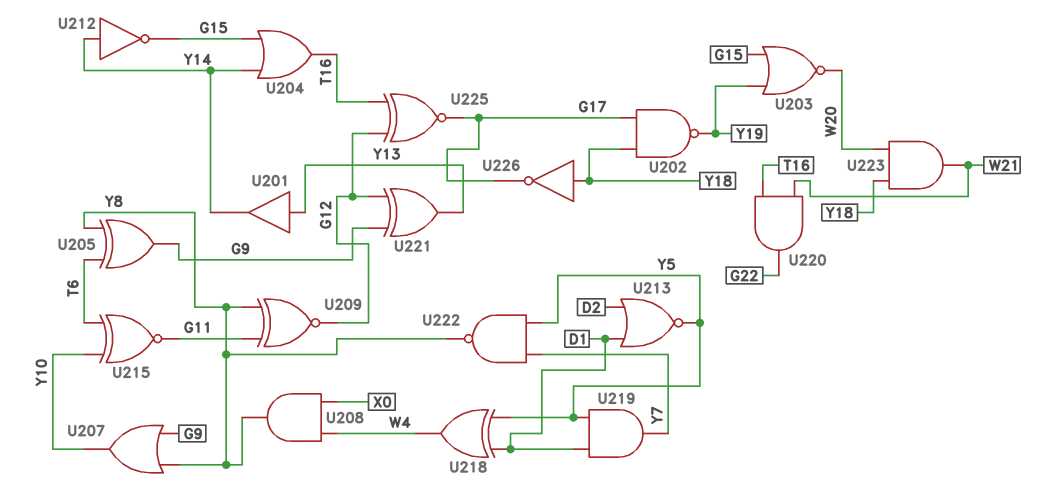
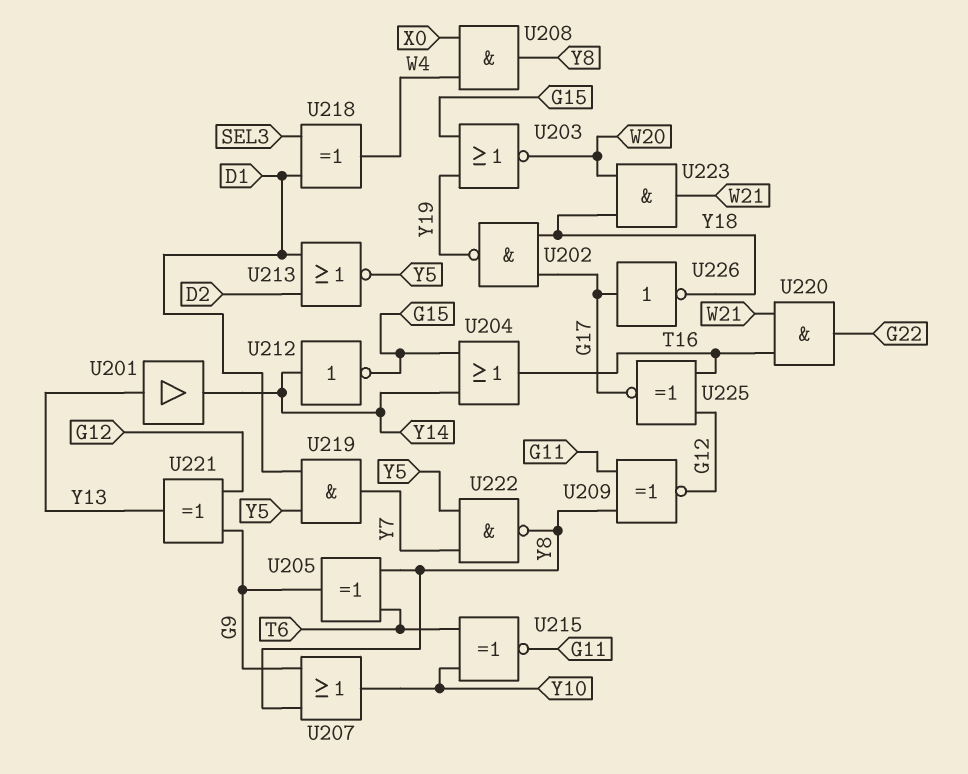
U218: XOR (in D1, in Y5, out W4) -> XOR (in D1, in SEL3, out W4)
U226: NOT (in Y18, out G17) -> NOT (in G17, out Y18)

